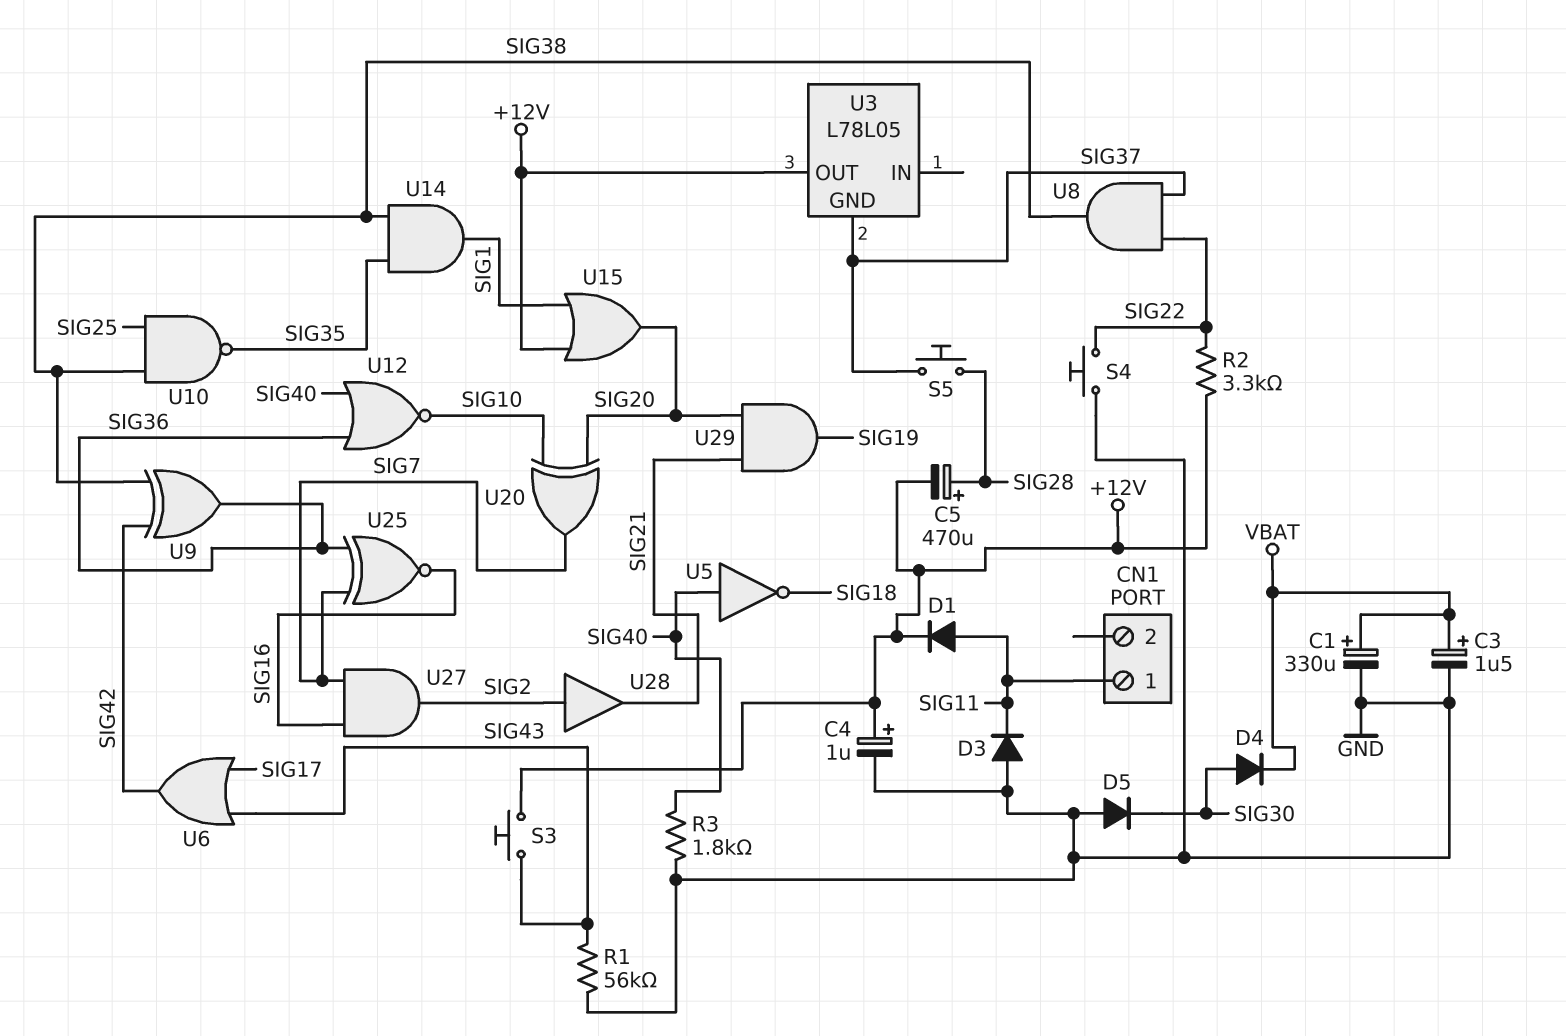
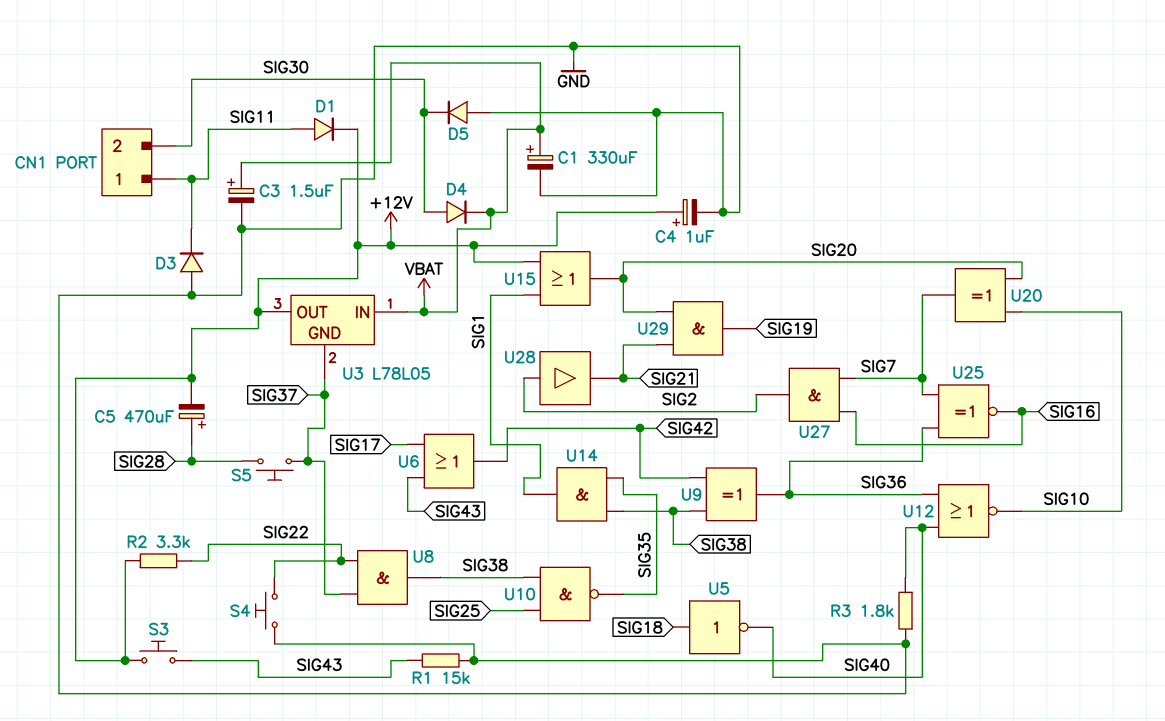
CN1 pin 2: none -> SIG30
R1: 56k (GND, SIG43) -> 15k (GND, SIG43)
U3 pin IN: none -> VBAT
U5: NOT (in SIG40, out SIG18) -> NOT (in SIG18, out SIG40)

